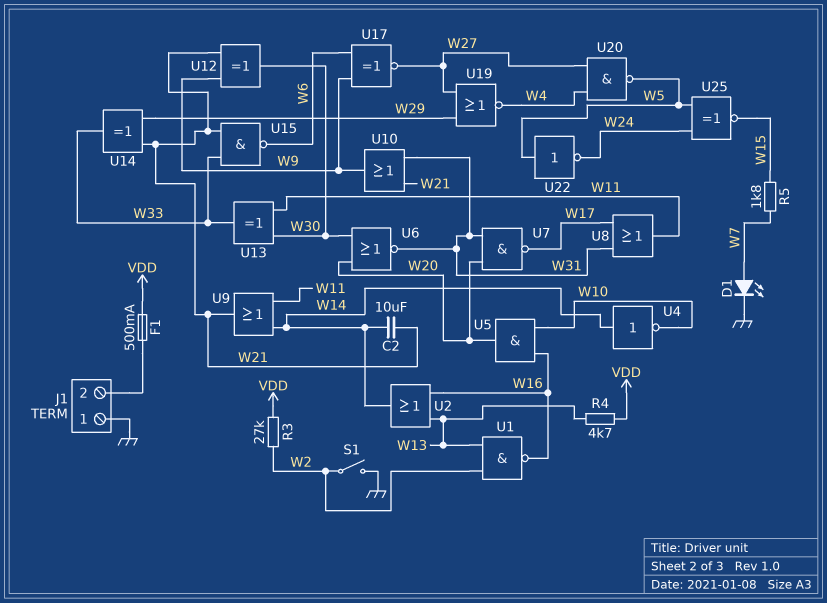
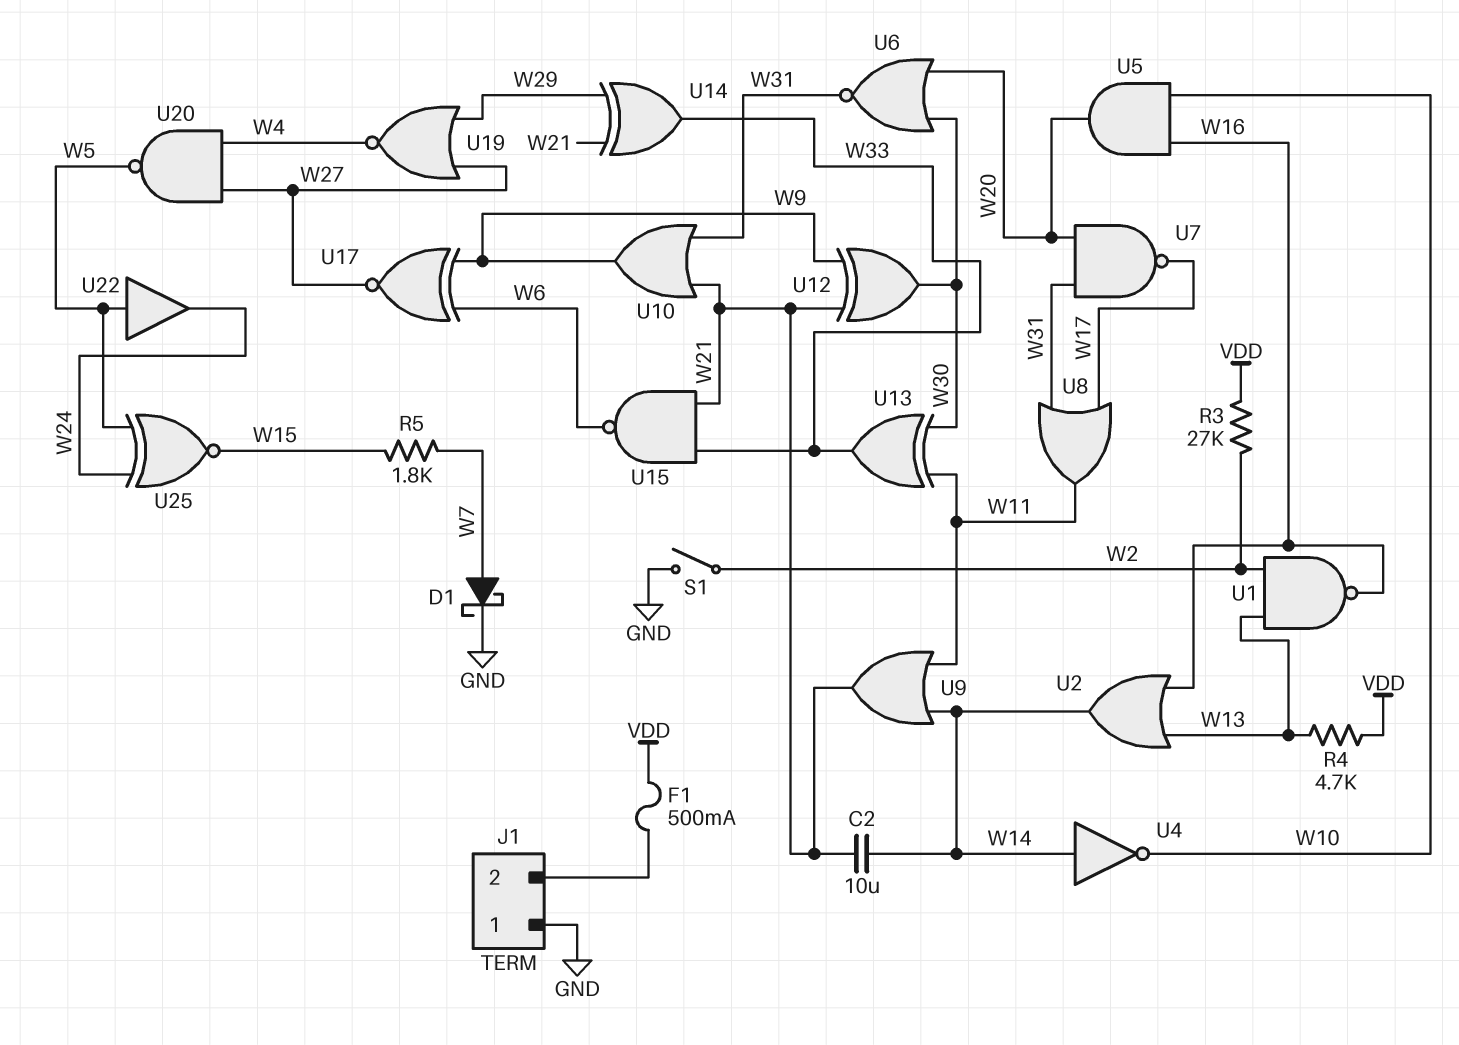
D1: LED (A W7, K GND) -> schottky (A W7, K GND)
U22: NOT (in W5, out W24) -> buffer (in W5, out W24)

